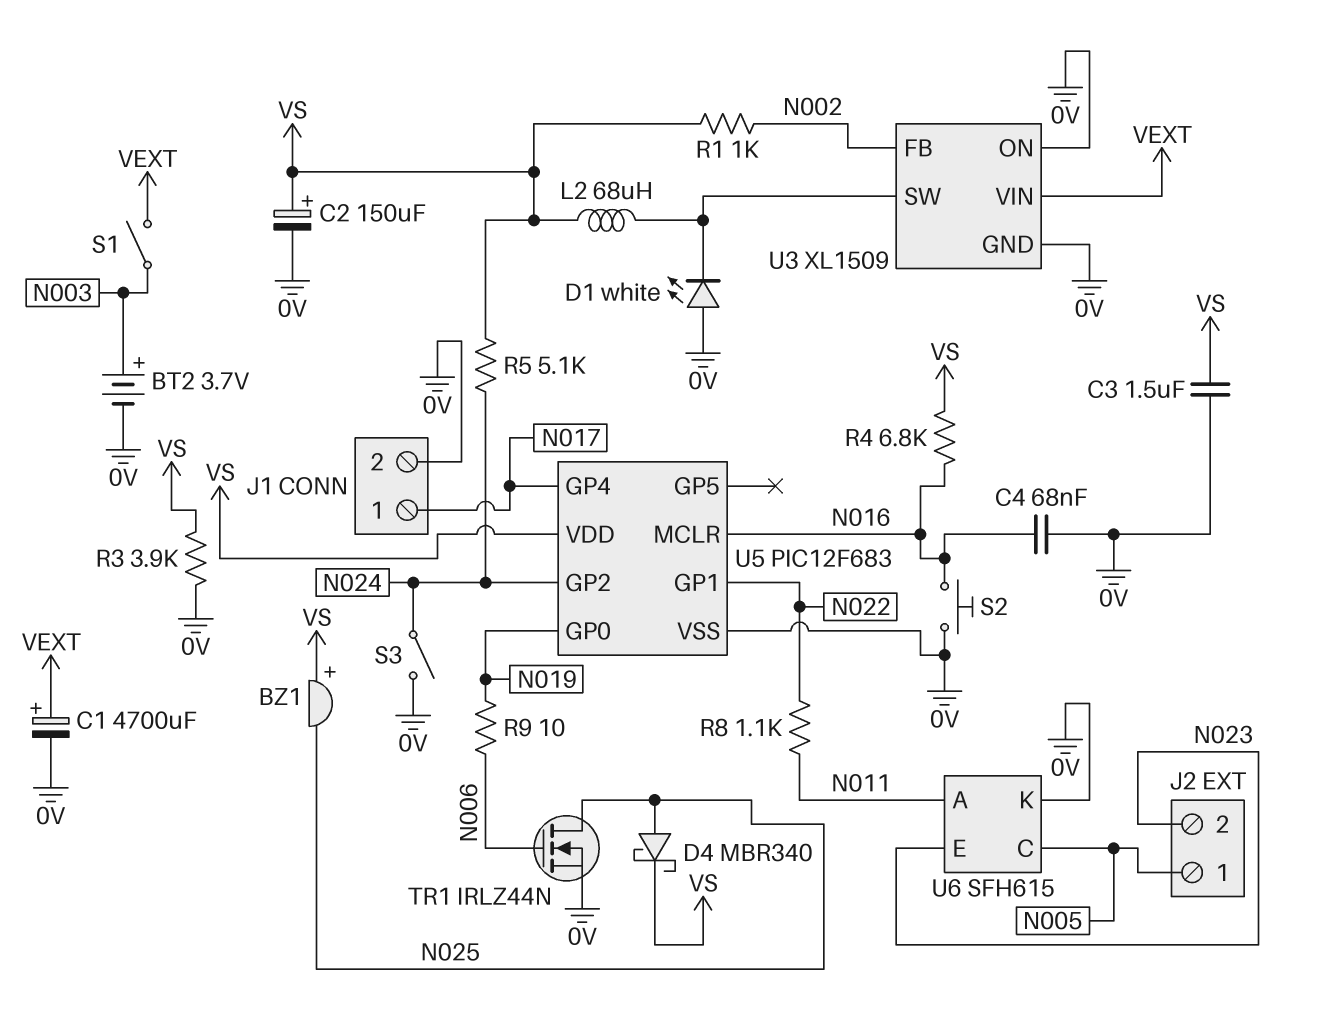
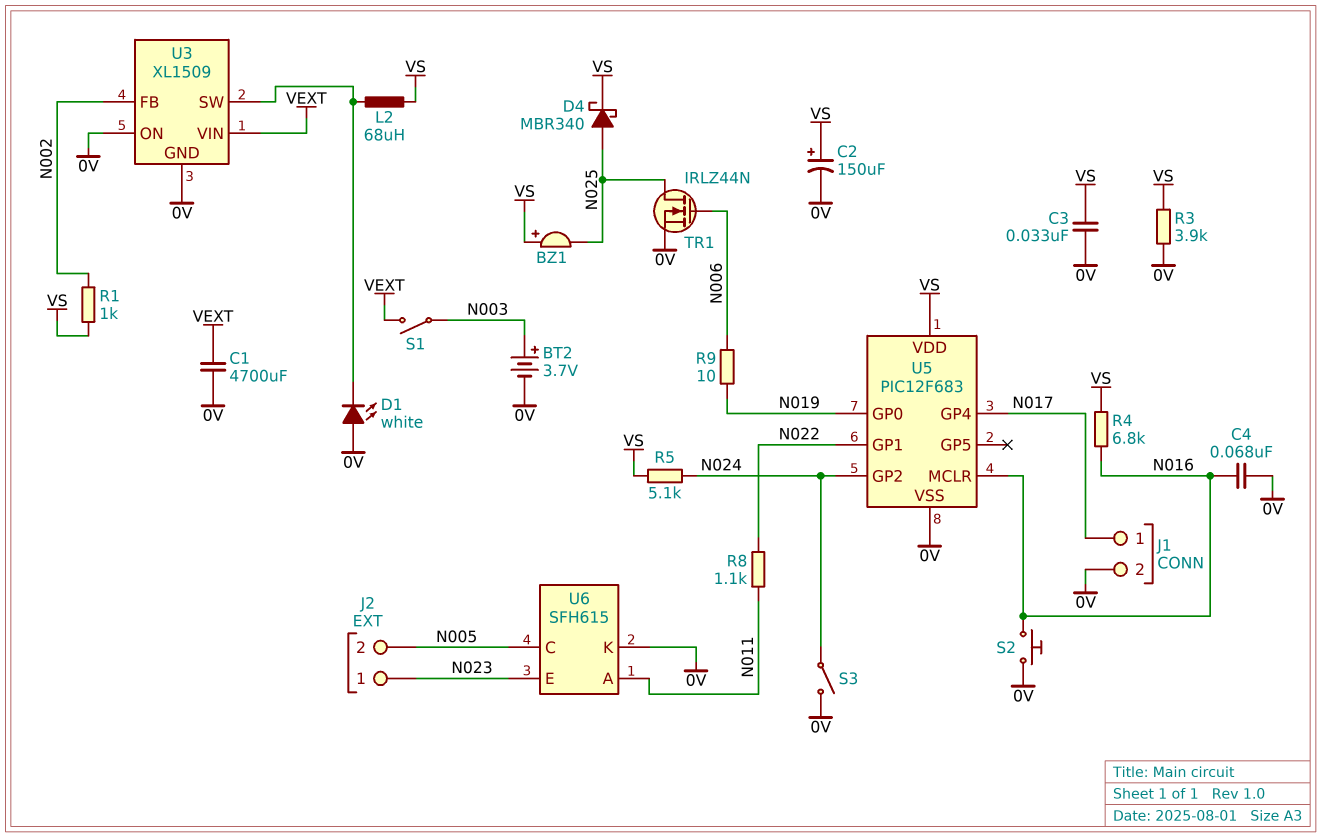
C1: 4700uF (plus VEXT, minus 0V) -> 4700uF (0V, VEXT)
C3: 1.5uF (0V, VS) -> 33nF (0V, VS)
J2 pin 1: N005 -> N023
J2 pin 2: N023 -> N005

